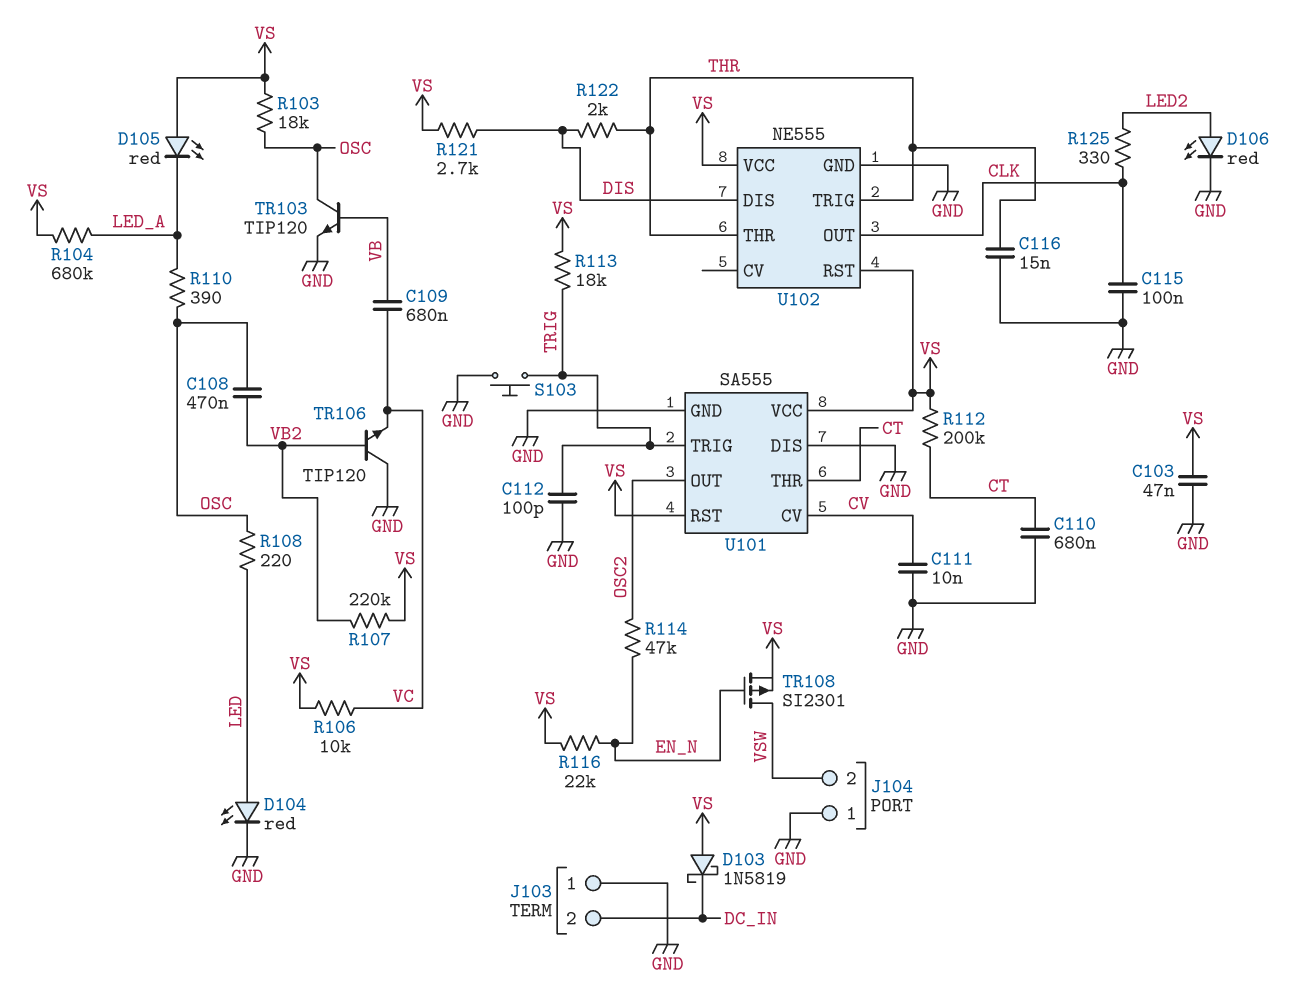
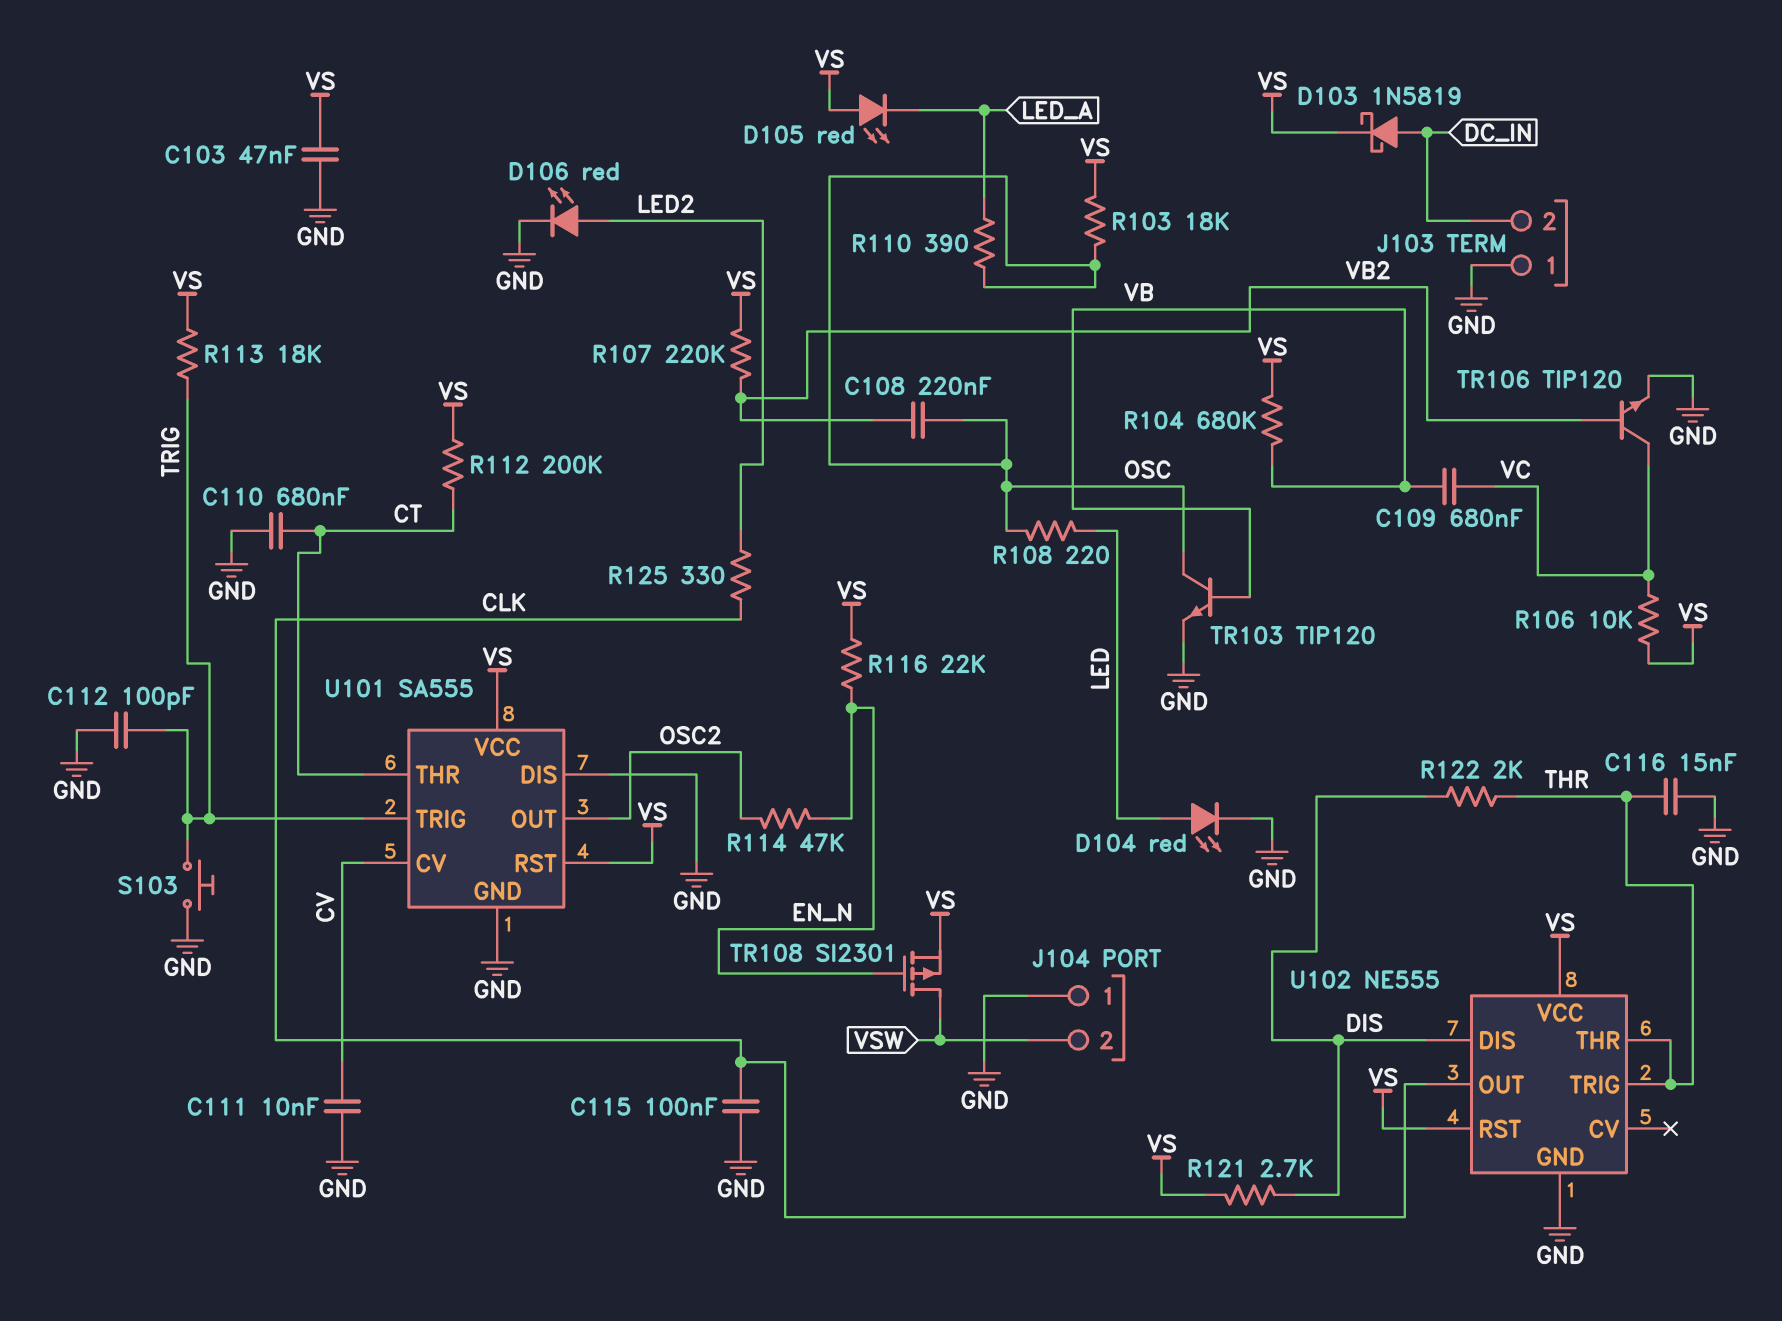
C108: 470nF (OSC, VB2) -> 220nF (OSC, VB2)
D103: schottky 1N5819 (A VS, K DC_IN) -> schottky 1N5819 (A DC_IN, K VS)
R104: 680k (LED_A, VS) -> 680k (VB, VS)
TR106: NPN TIP120 (B VB2, C GND, E VC) -> NPN TIP120 (B VB2, C VC, E GND)

